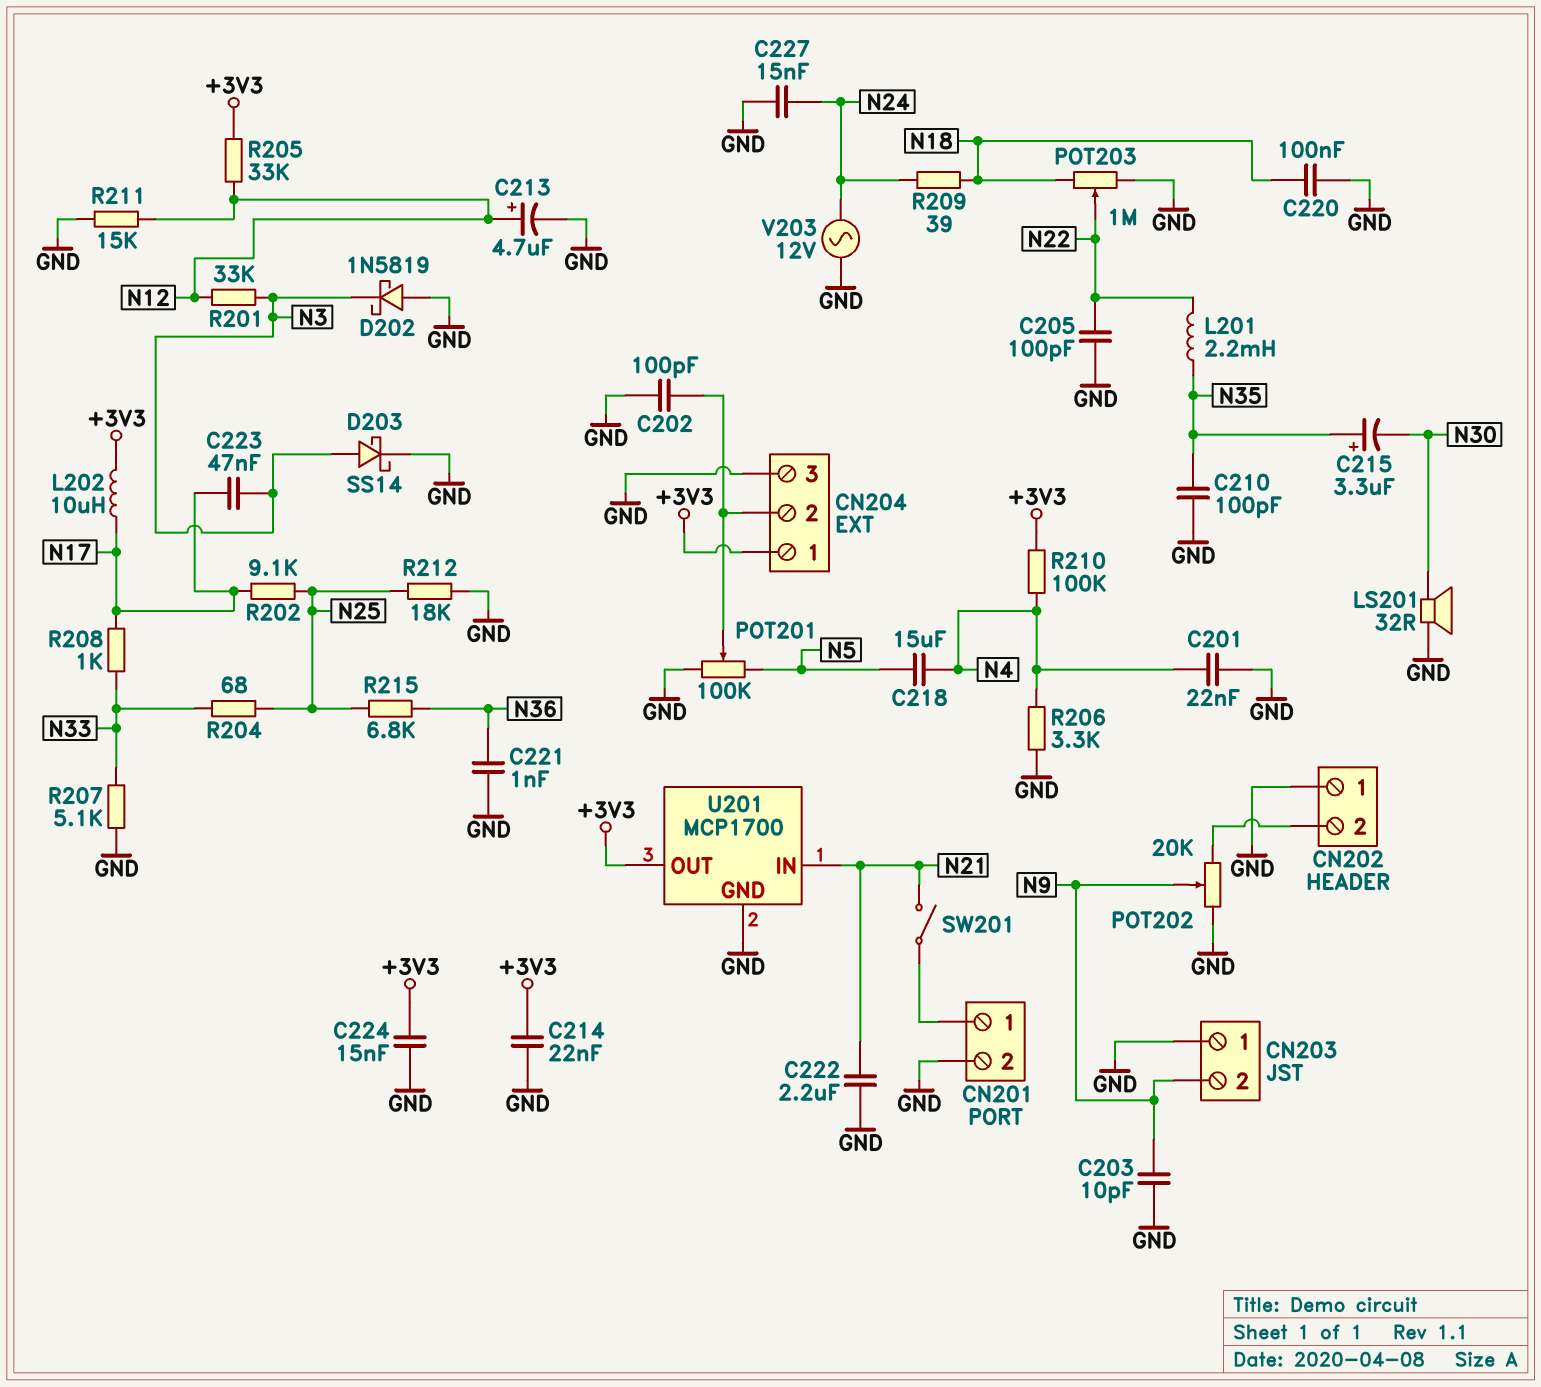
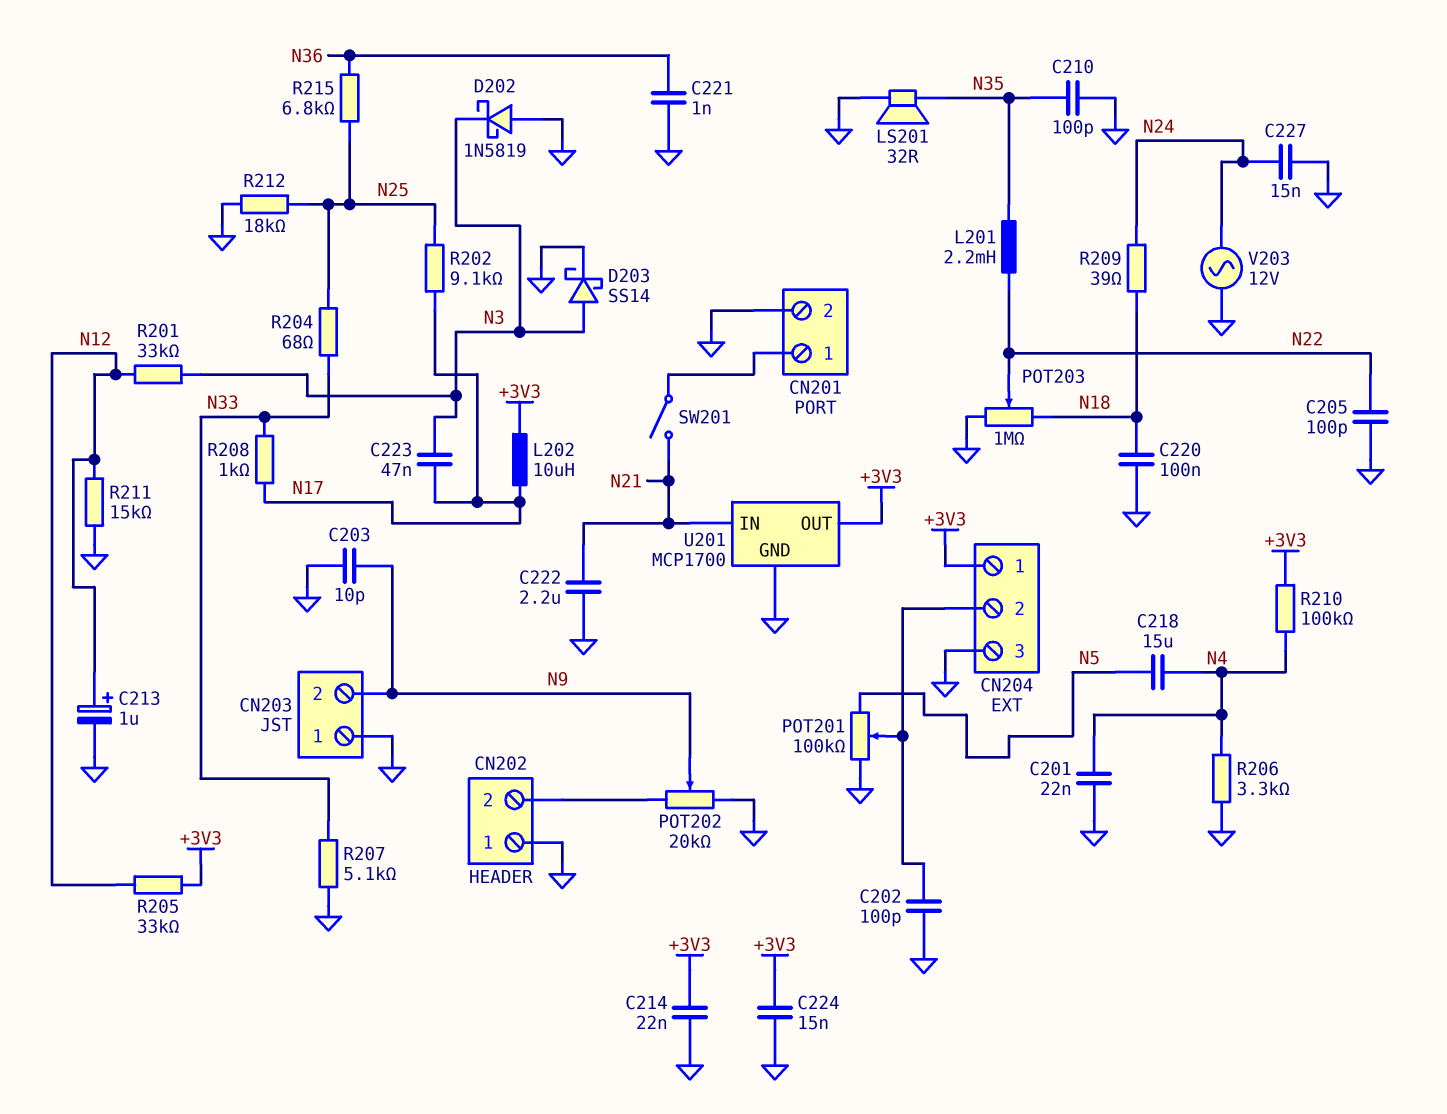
C213: 4.7uF (plus N12, minus GND) -> 1uF (plus N12, minus GND)
C215: 3.3uF (plus N35, minus N30) -> none
LS201: speaker 32R (GND, N30) -> speaker 32R (GND, N35)

